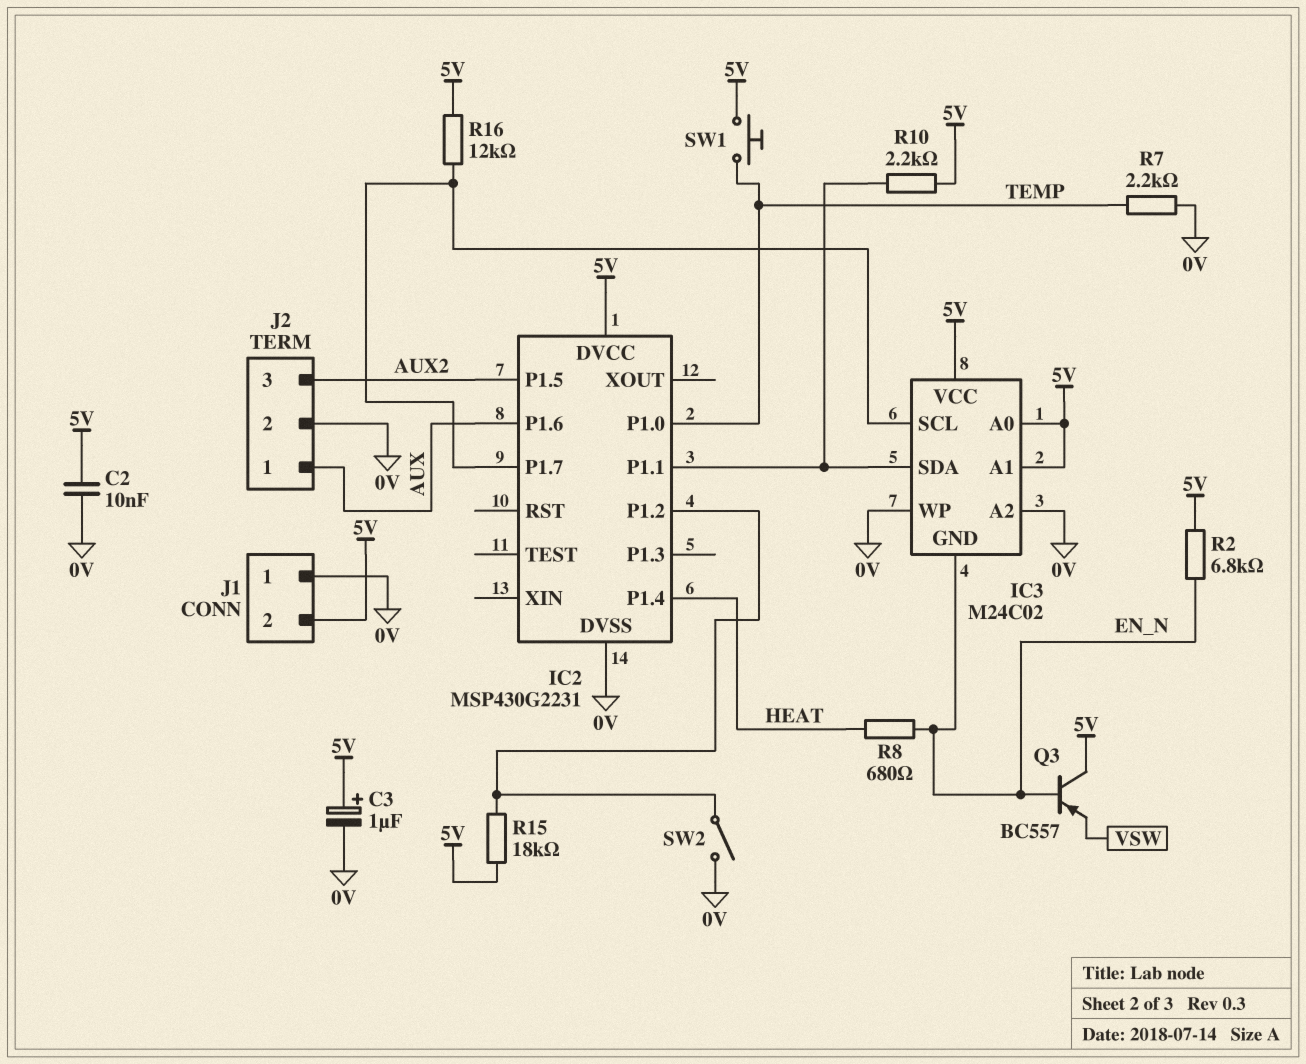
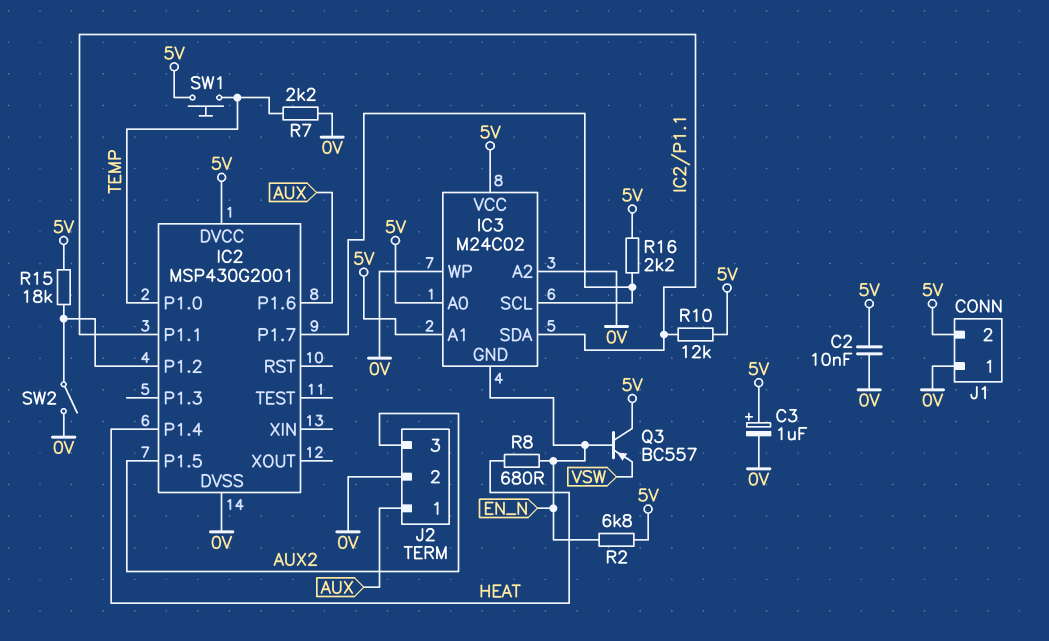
IC2: MSP430G2231 -> MSP430G2001
R10: 2.2k (5V, IC2/P1.1) -> 12k (5V, IC2/P1.1)
R16: 12k (5V, IC2/P1.7) -> 2.2k (5V, IC2/P1.7)

